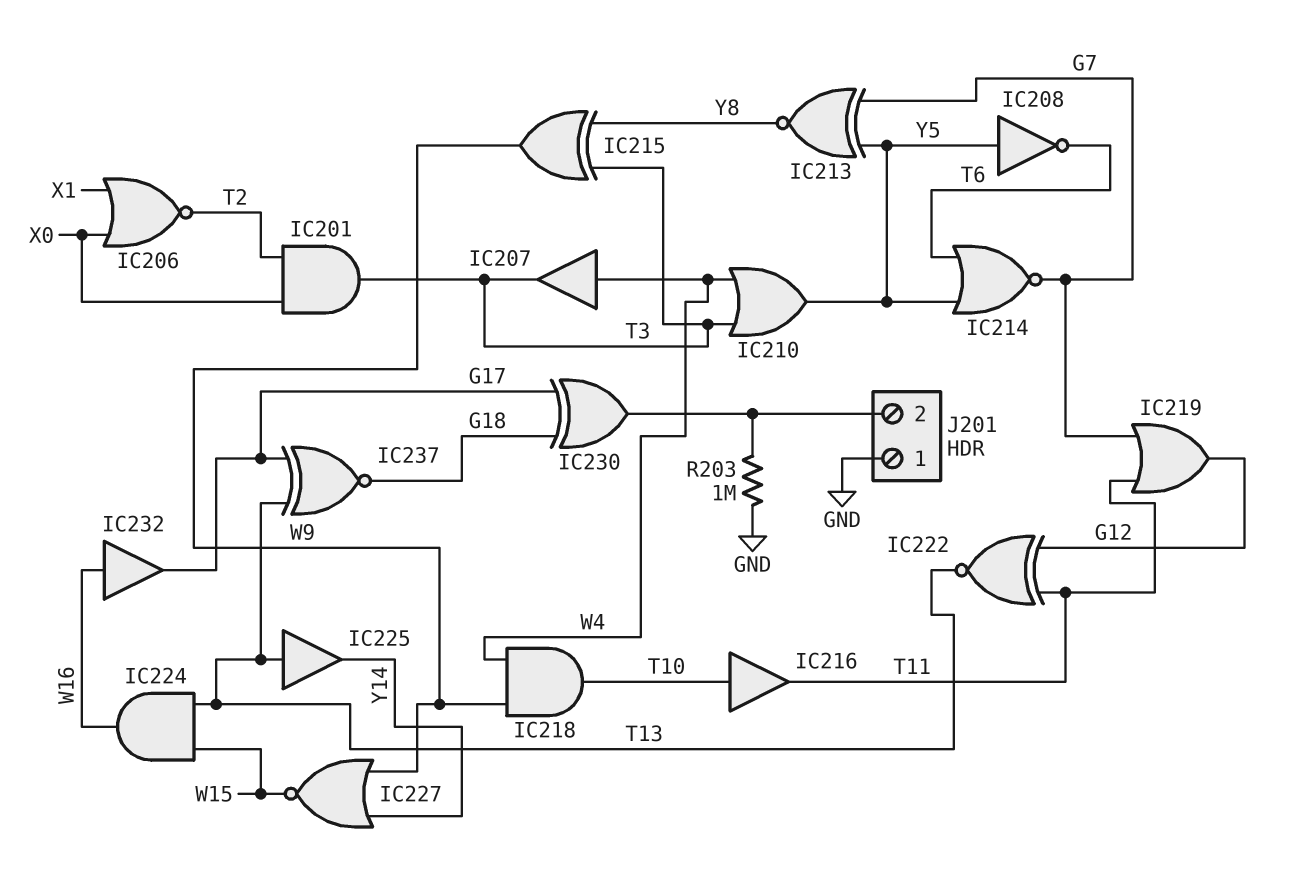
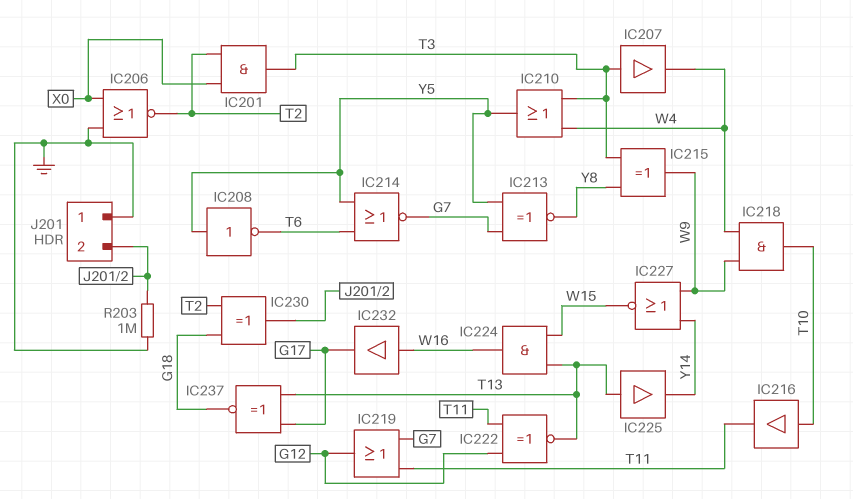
IC206: NOR (in X0, in X1, out T2) -> NOR (in GND, in X0, out T2)
IC207: buffer (in W4, out T3) -> buffer (in T3, out W4)
IC230: XOR (in G17, in G18, out J201/2) -> XOR (in G18, in T2, out J201/2)

